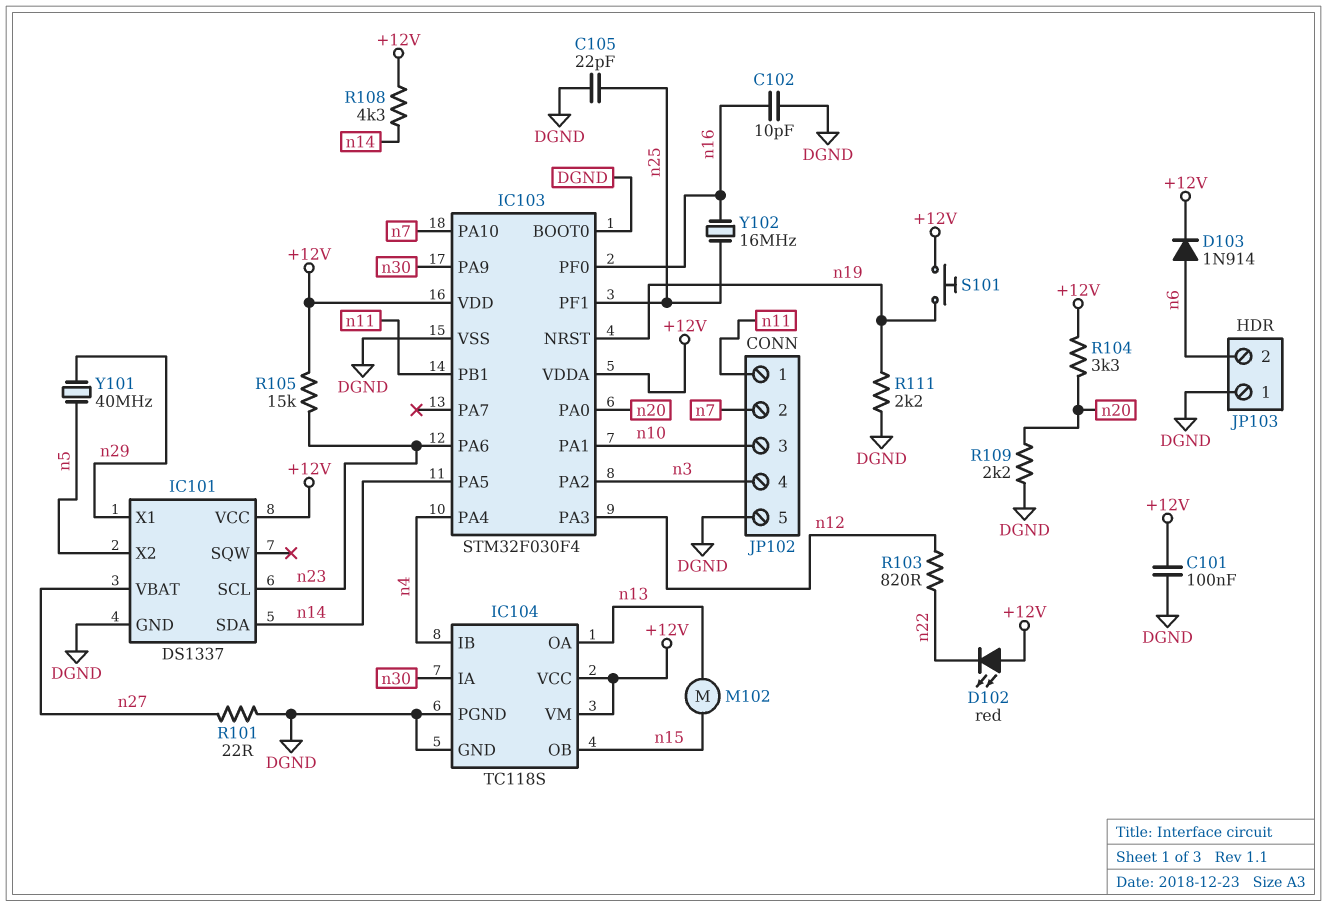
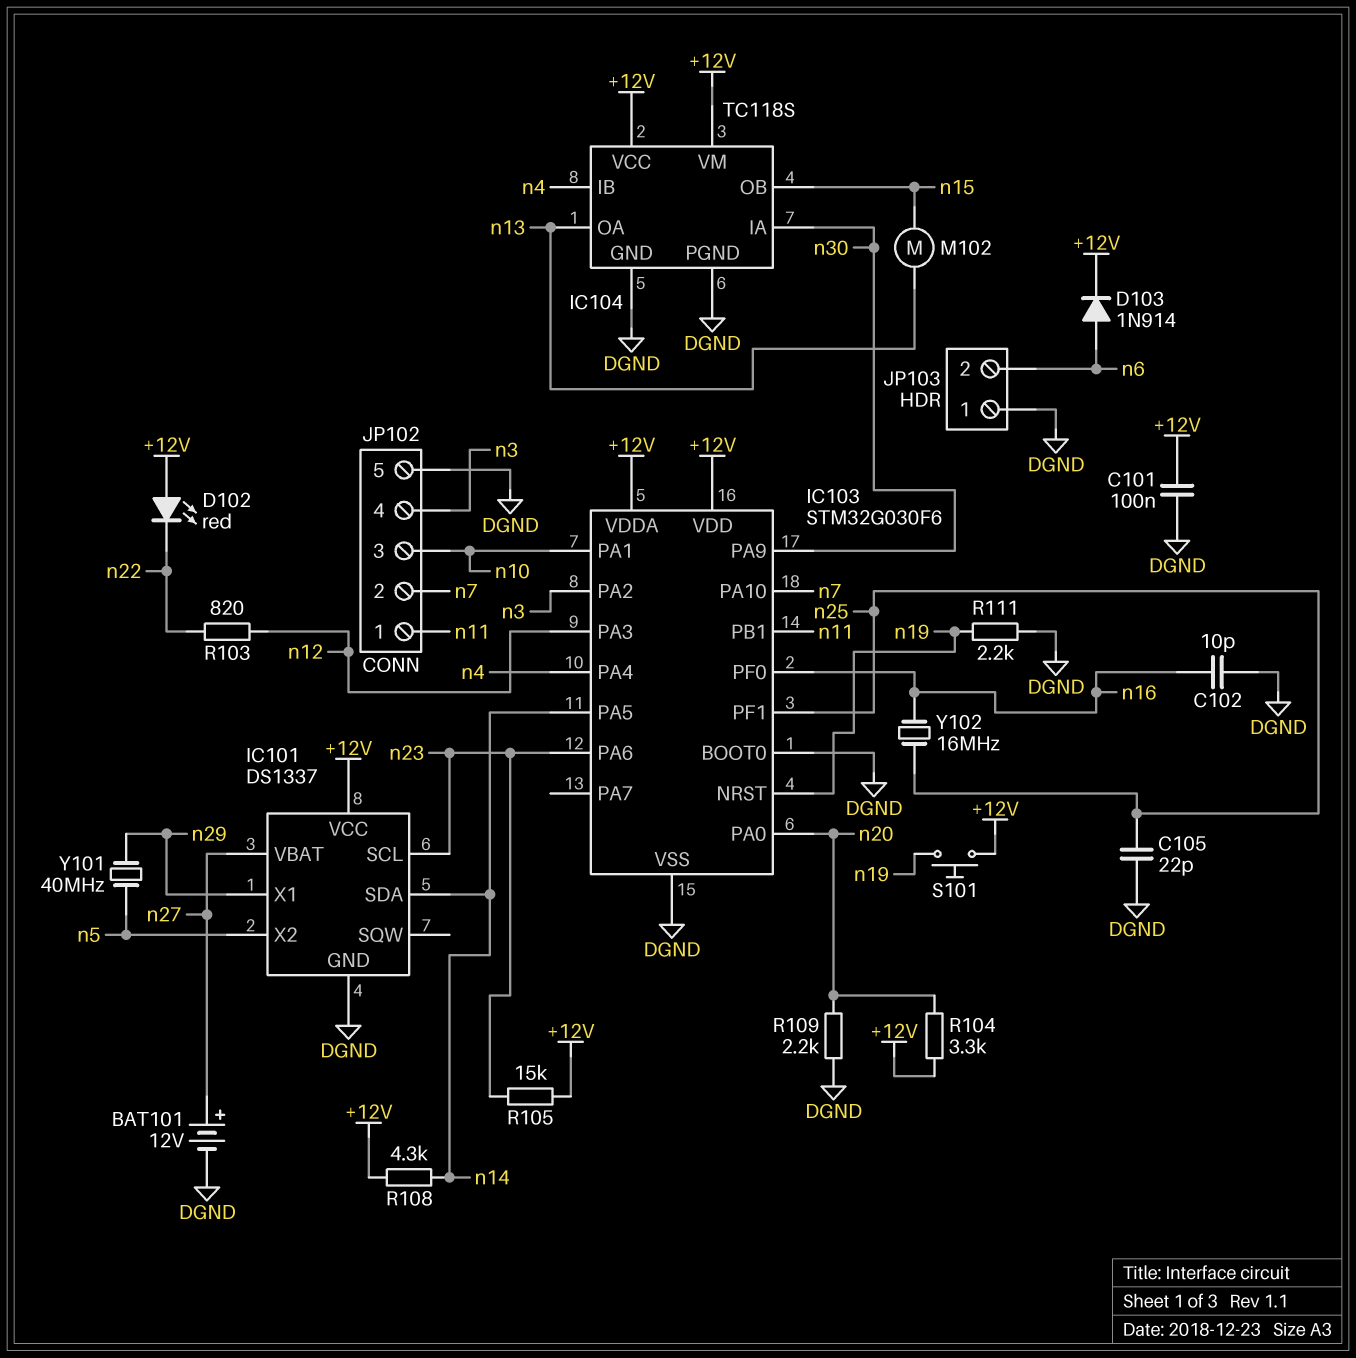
BAT101: none -> 12V (plus n27, minus DGND)
IC103: STM32F030F4 -> STM32G030F6
R101: 22 (DGND, n27) -> none

